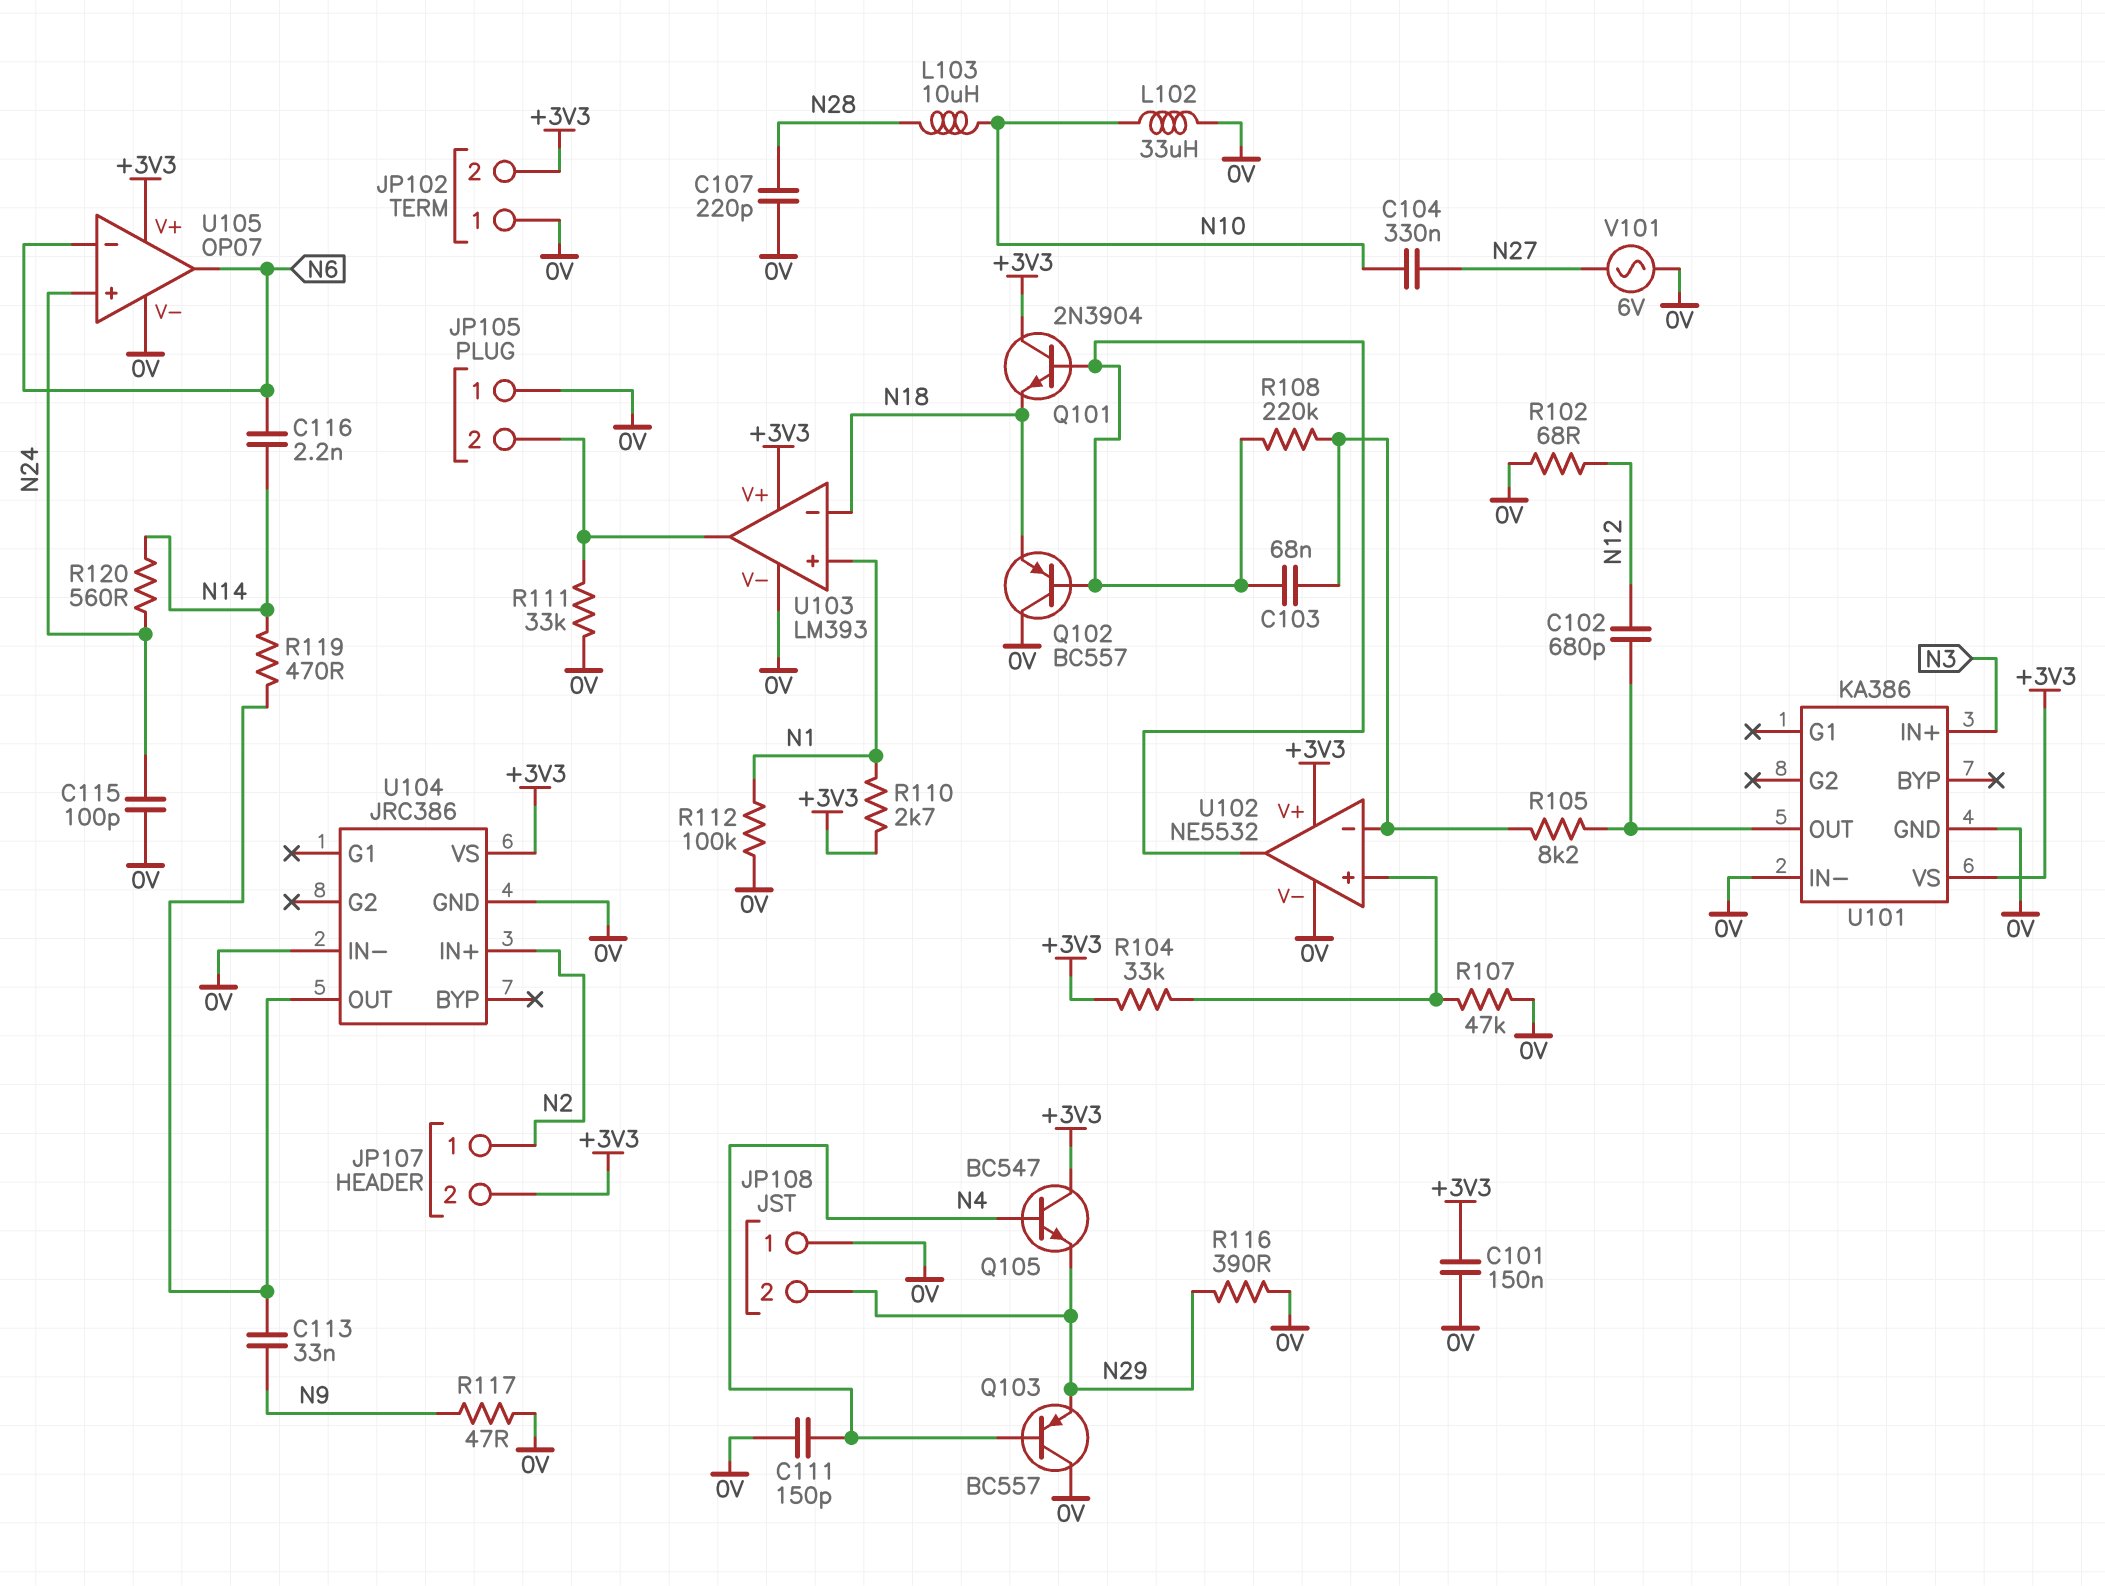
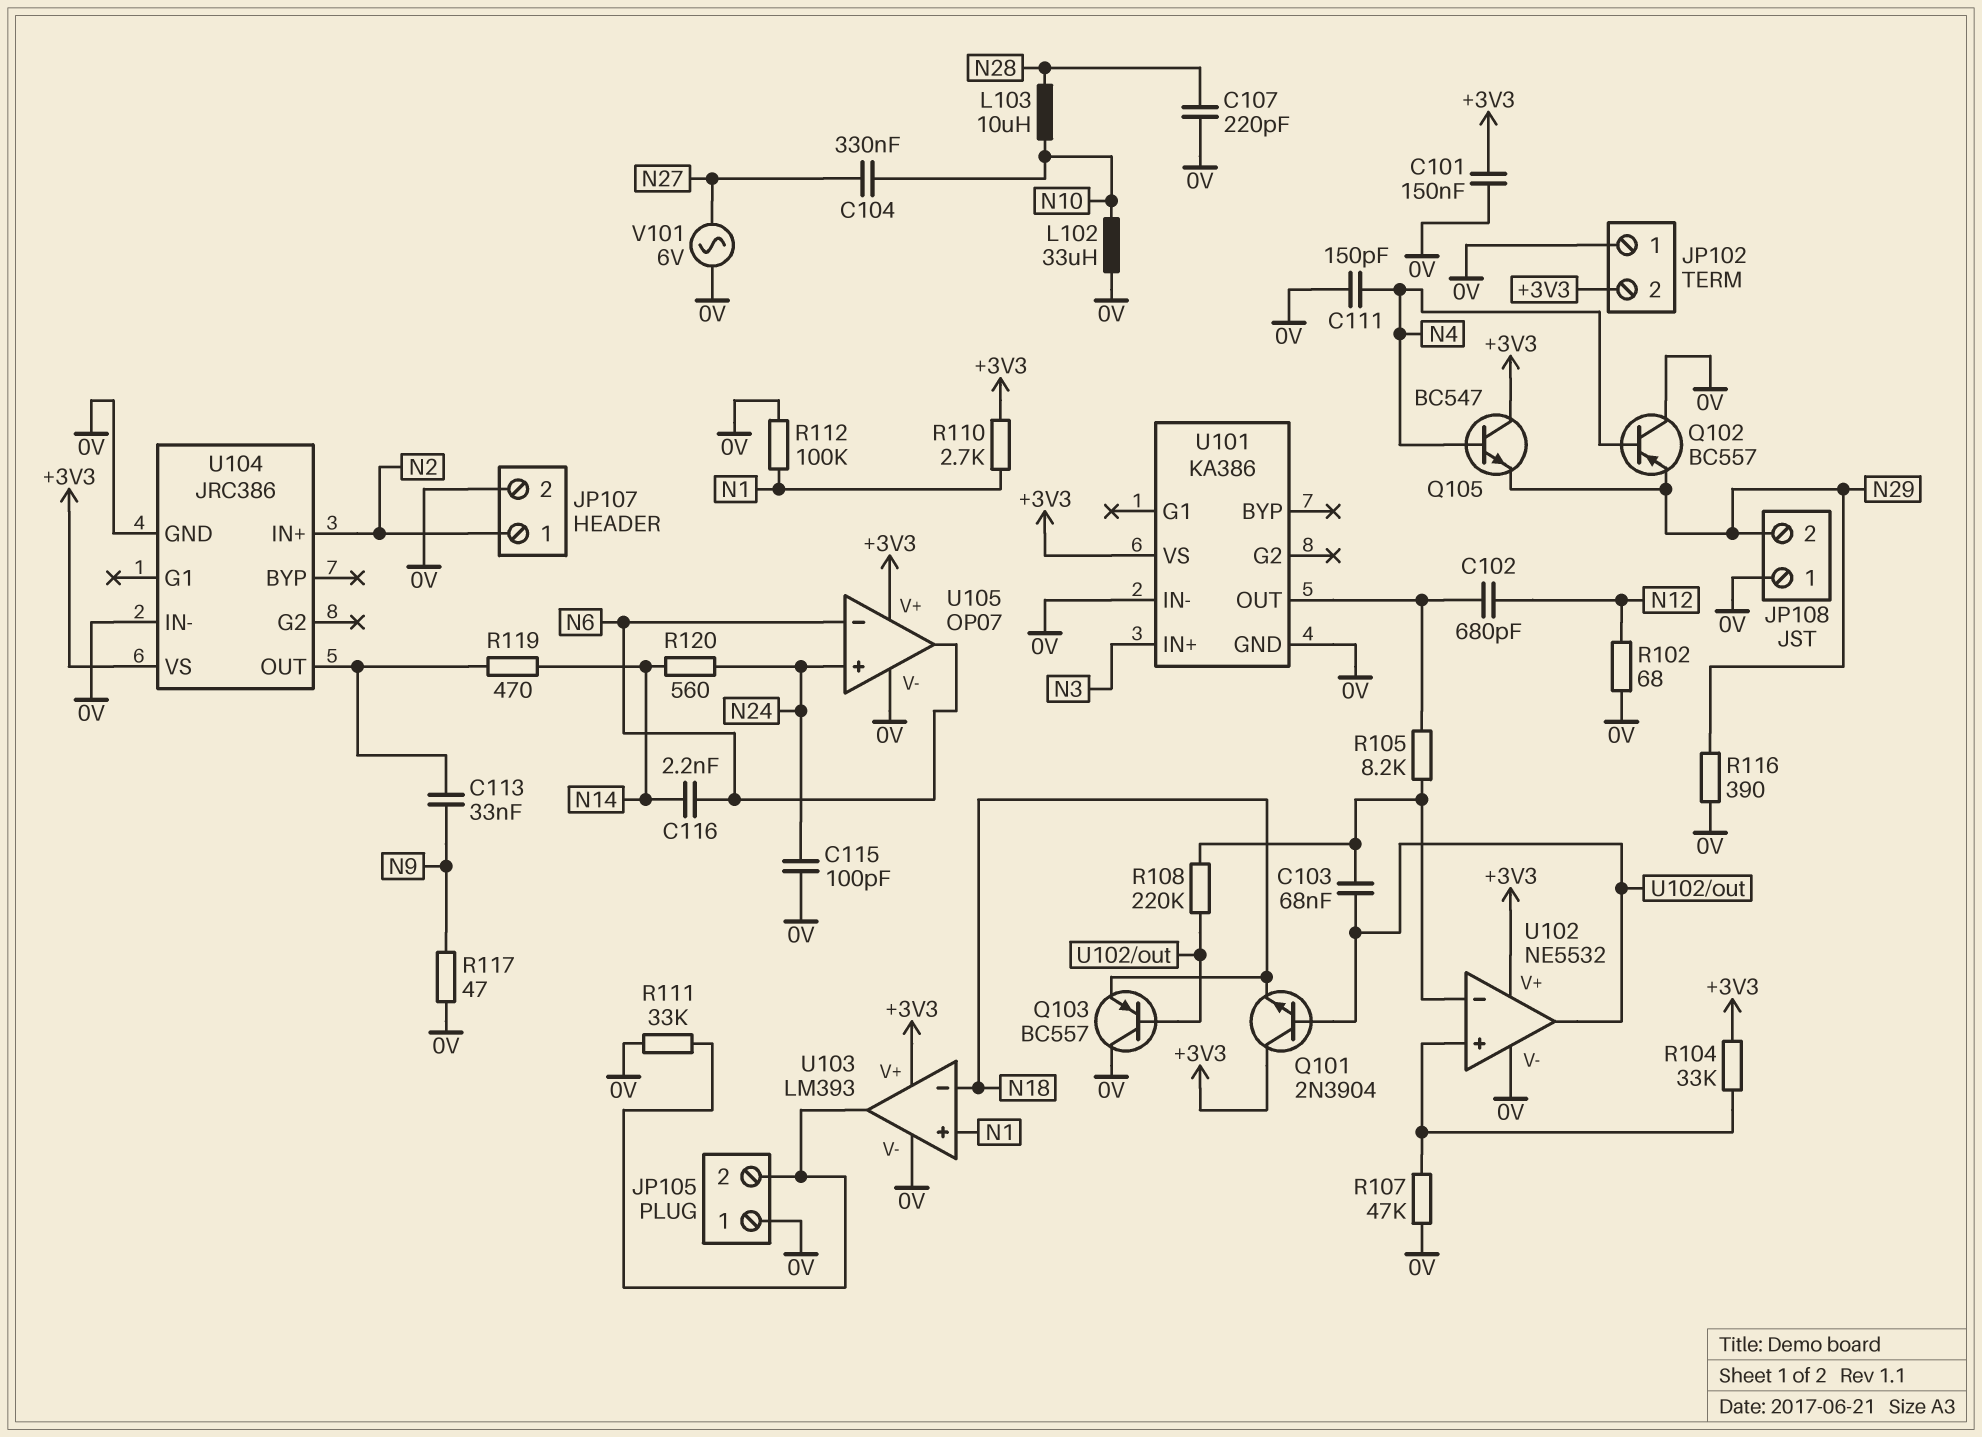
JP107 pin 2: +3V3 -> 0V
Q102: PNP BC557 (B U102/out, C 0V, E N18) -> PNP BC557 (B N4, C 0V, E N29)
Q103: PNP BC557 (B N4, C 0V, E N29) -> PNP BC557 (B U102/out, C 0V, E N18)

